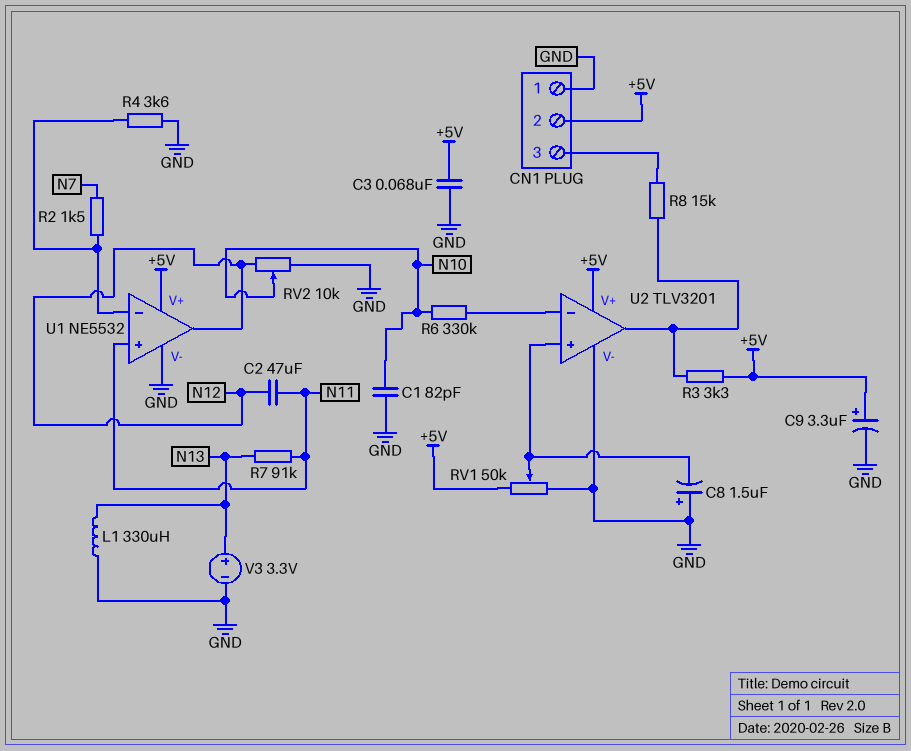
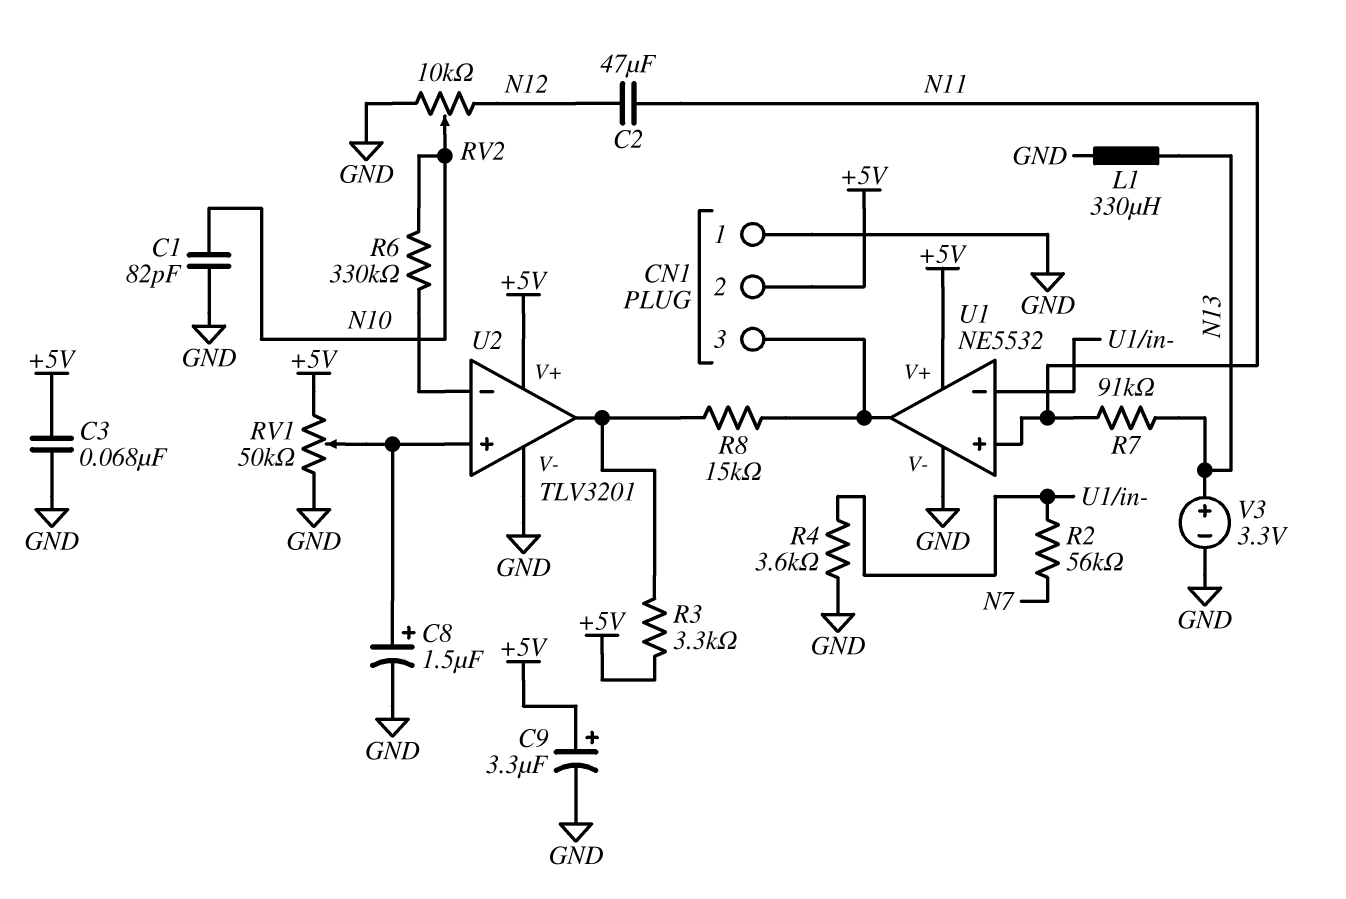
C8: 1.5uF (plus GND, minus U2/in+) -> 1.5uF (plus U2/in+, minus GND)
R2: 1.5k (N7, U1/in-) -> 56k (N7, U1/in-)
U1 pin out: N12 -> CN1/3

